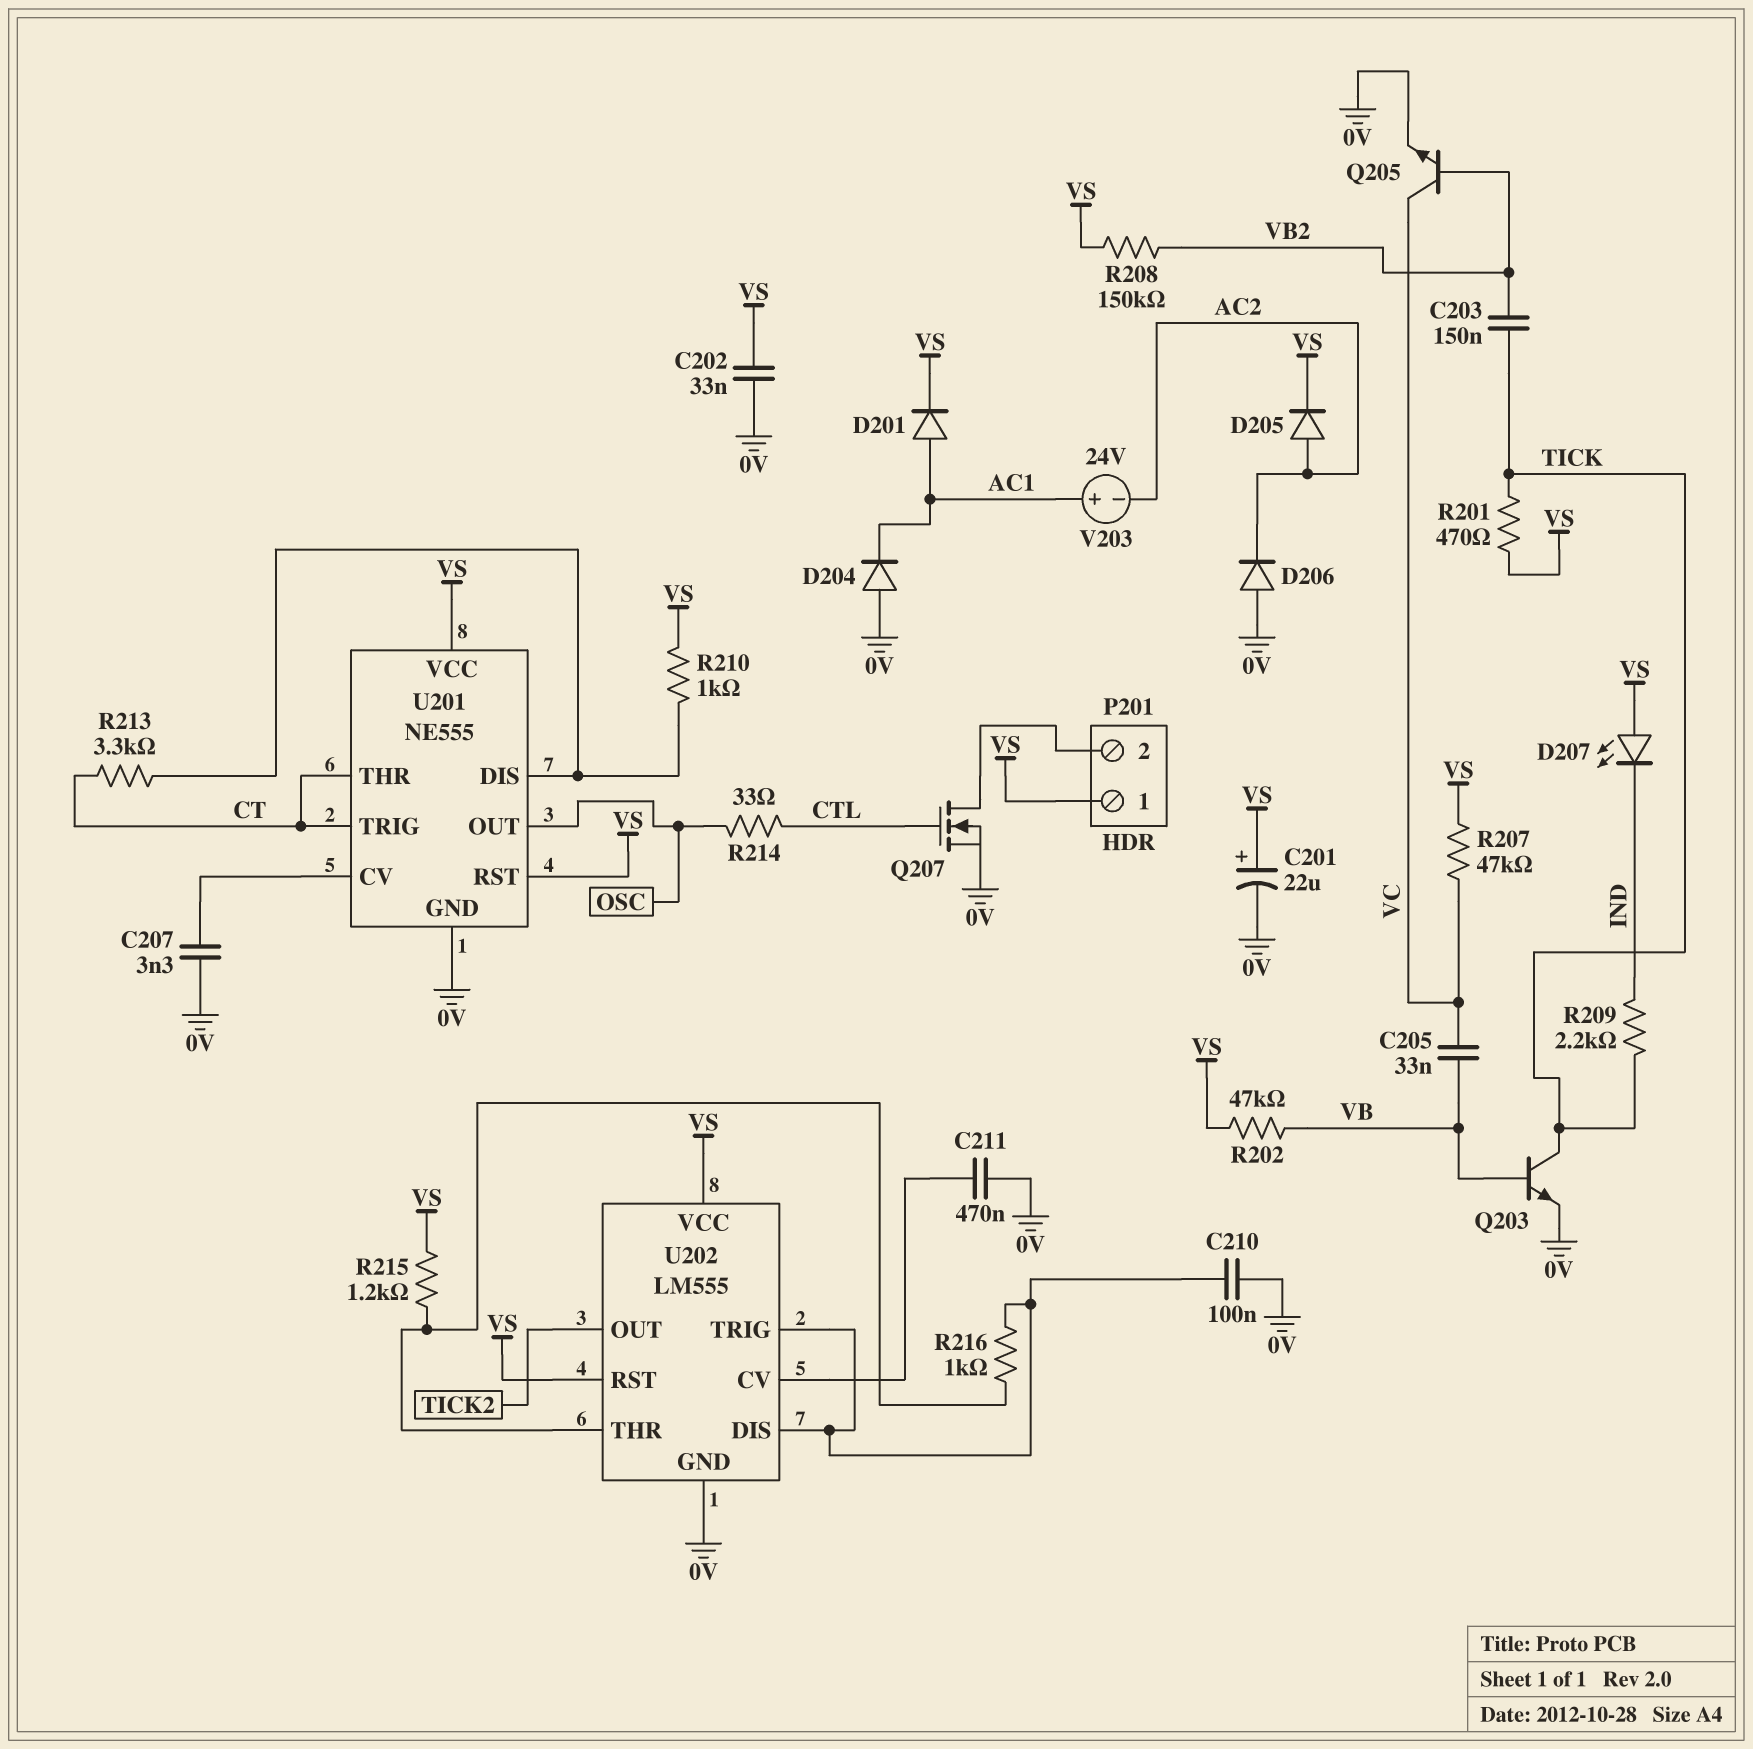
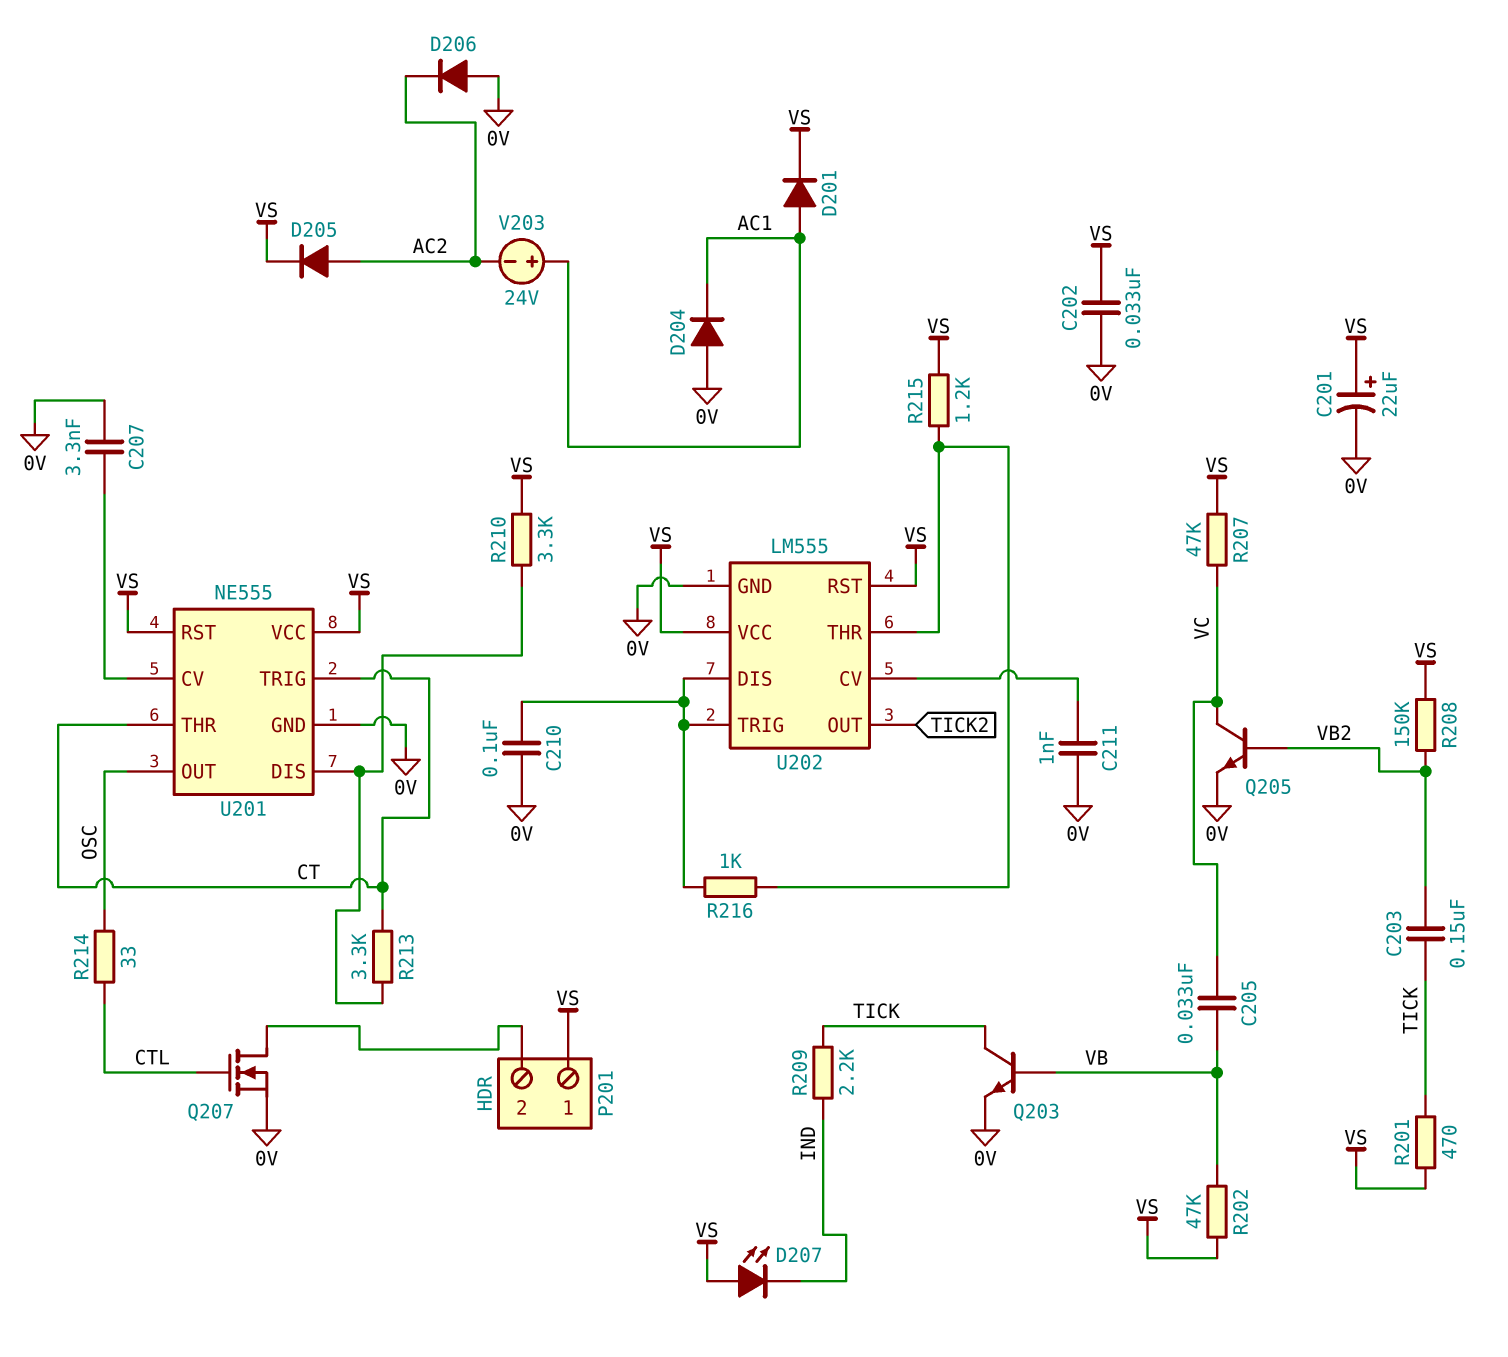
C211: 470nF (0V, U202/CV) -> 1nF (0V, U202/CV)
R210: 1k (U201/DIS, VS) -> 3.3k (U201/DIS, VS)

